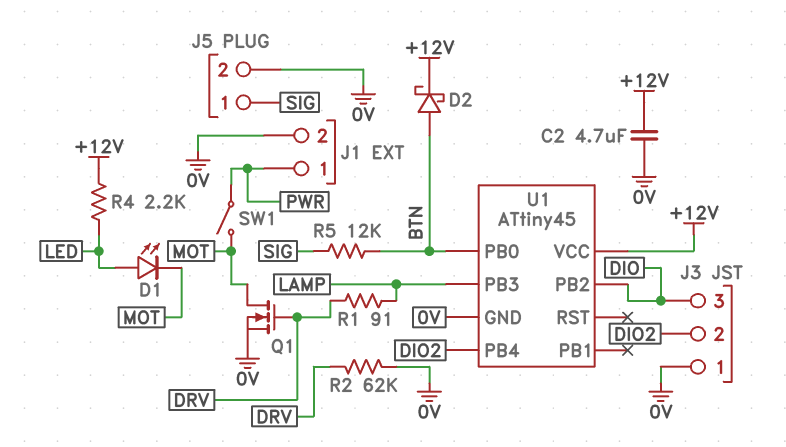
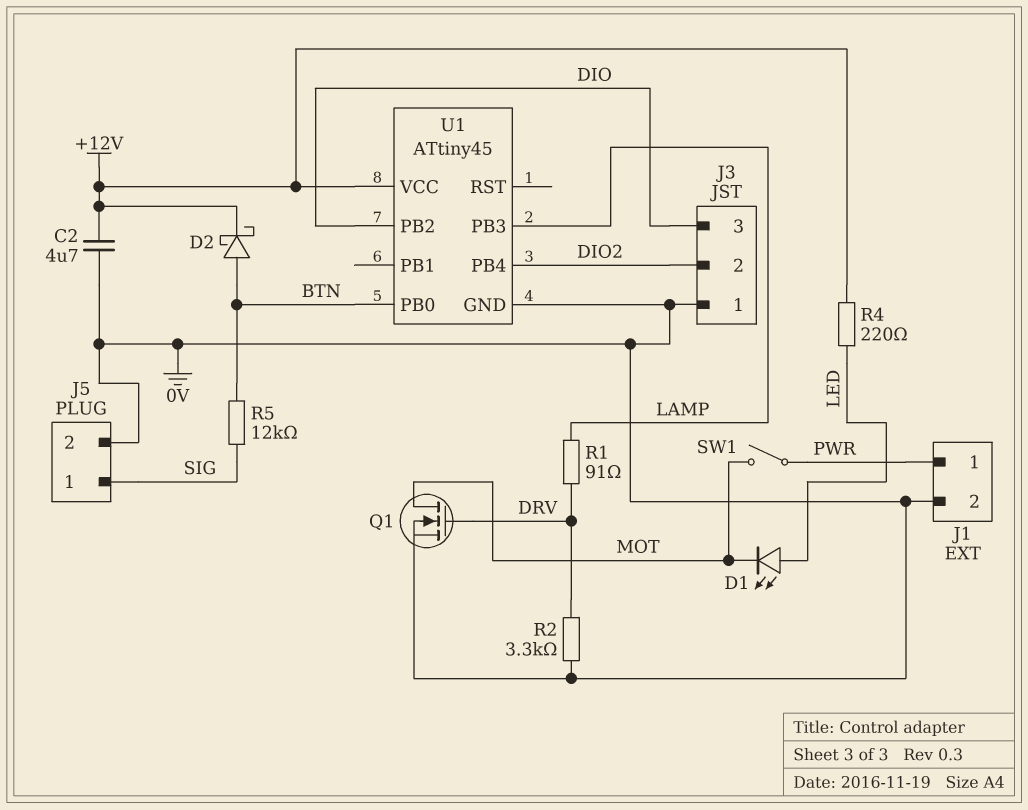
R2: 62k (0V, DRV) -> 3.3k (0V, DRV)
R4: 2.2k (+12V, LED) -> 220 (+12V, LED)

